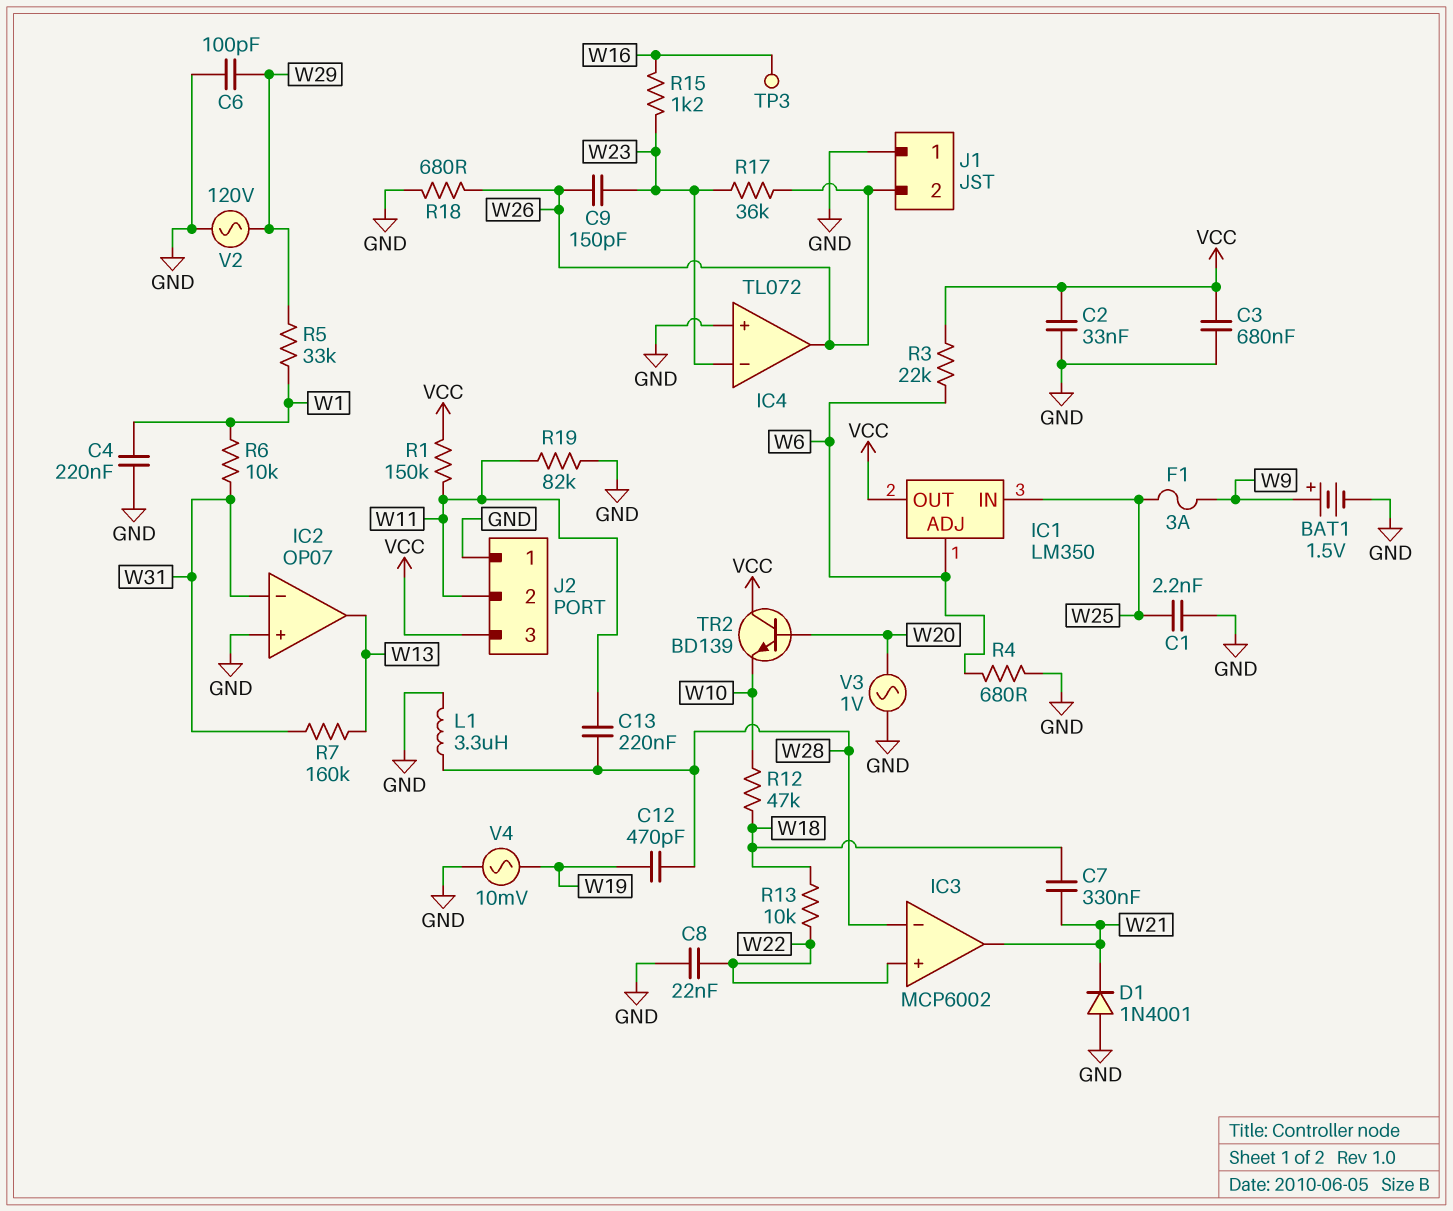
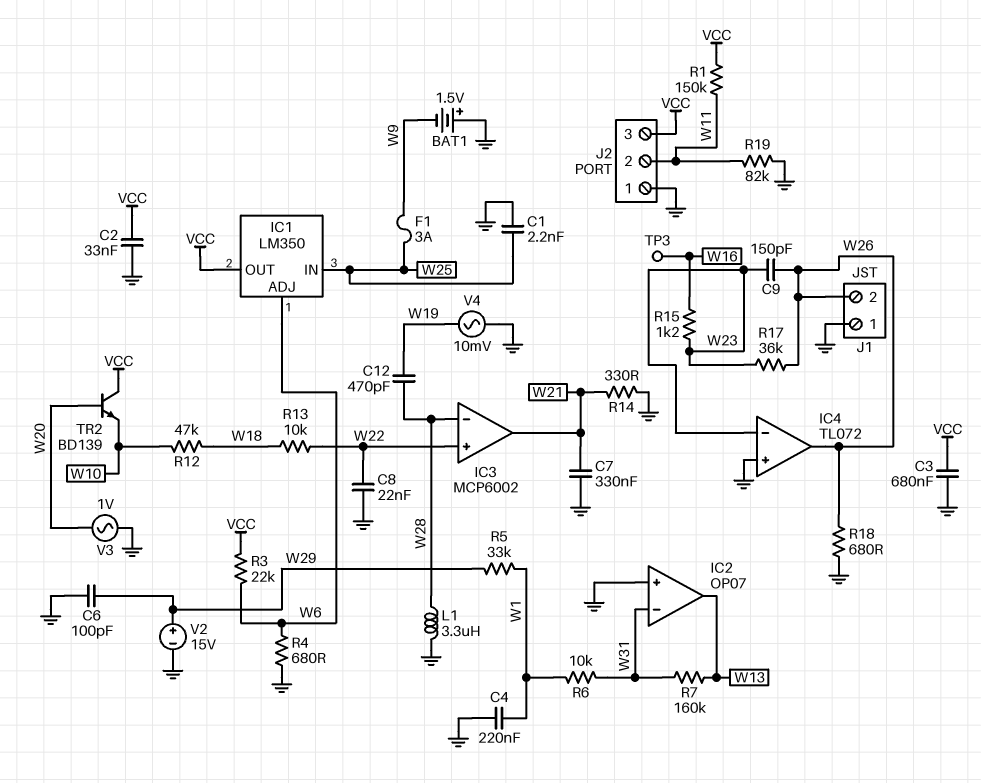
BAT1: 1.5V (plus W9, minus GND) -> 1.5V (plus GND, minus W9)
C7: 330nF (W18, W21) -> 330nF (GND, W21)
C13: 220nF (W11, W28) -> none
D1: diode 1N4001 (A GND, K W21) -> none
R14: none -> 330 (GND, W21)
V2: AC 120V (GND, W29) -> 15V (plus W29, minus GND)

